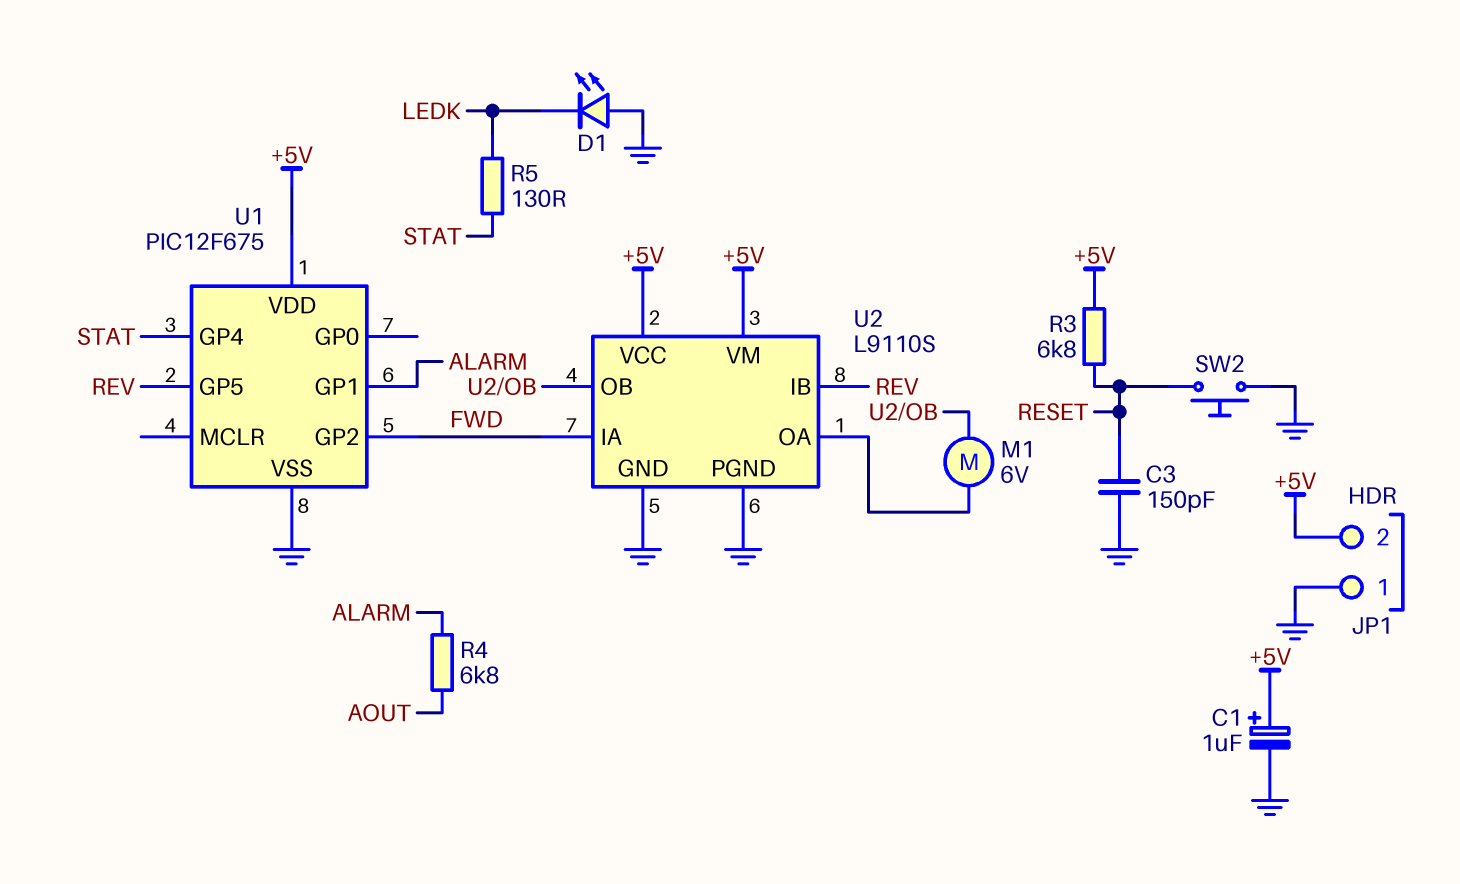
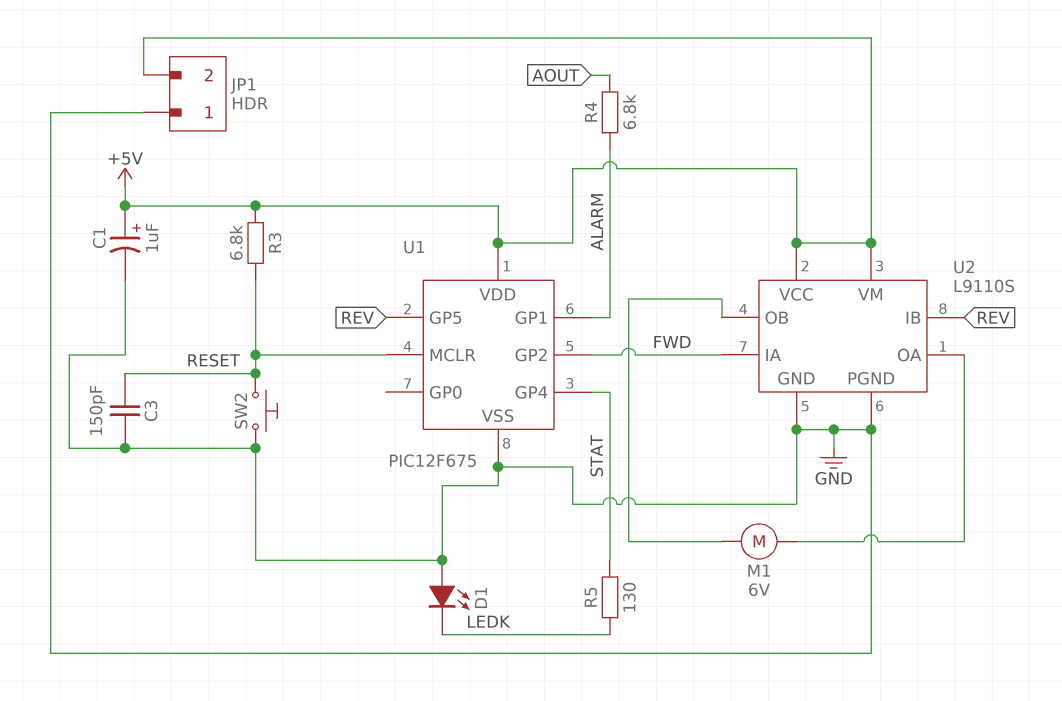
U1 pin MCLR: none -> RESET

